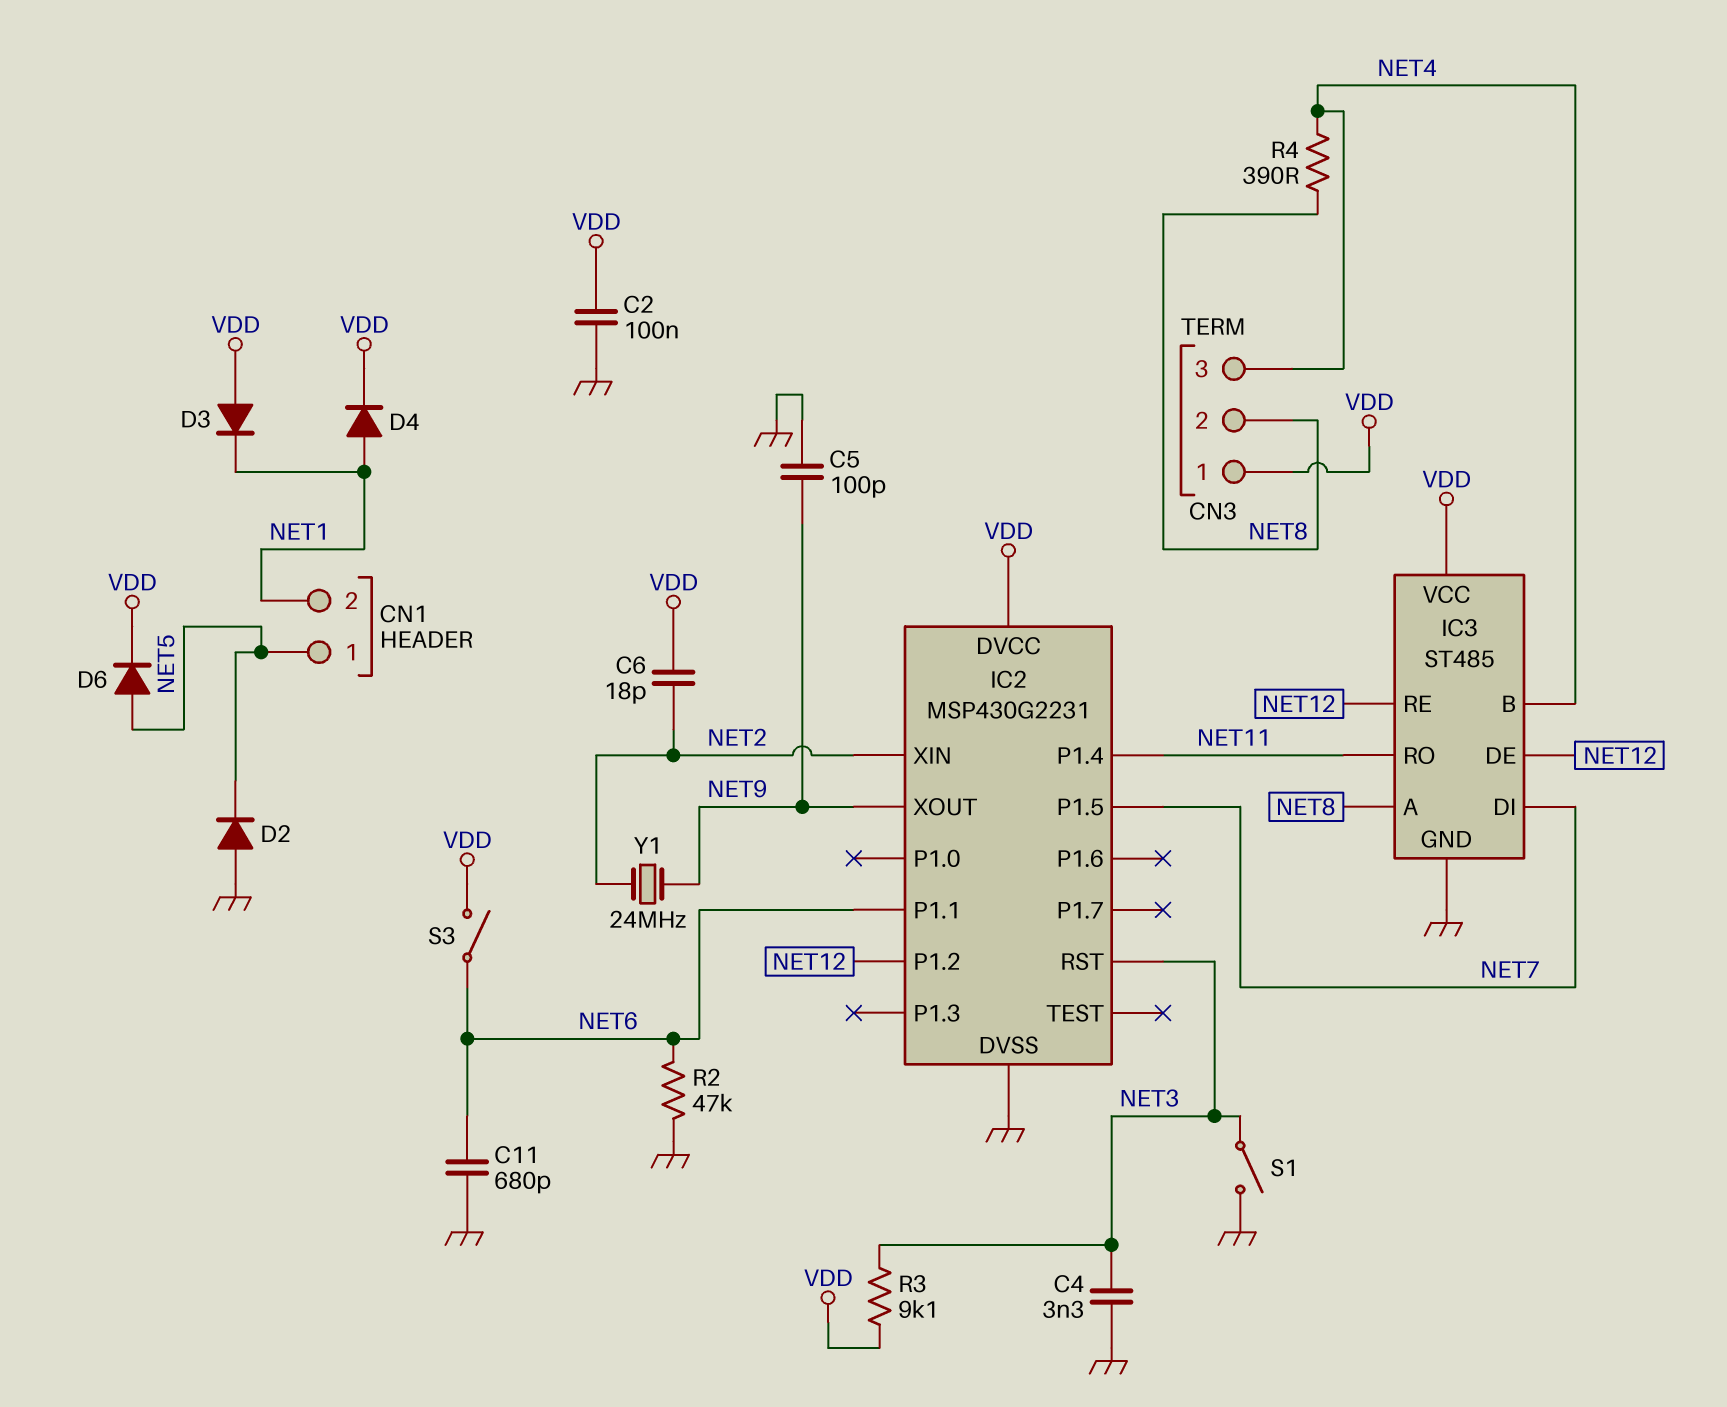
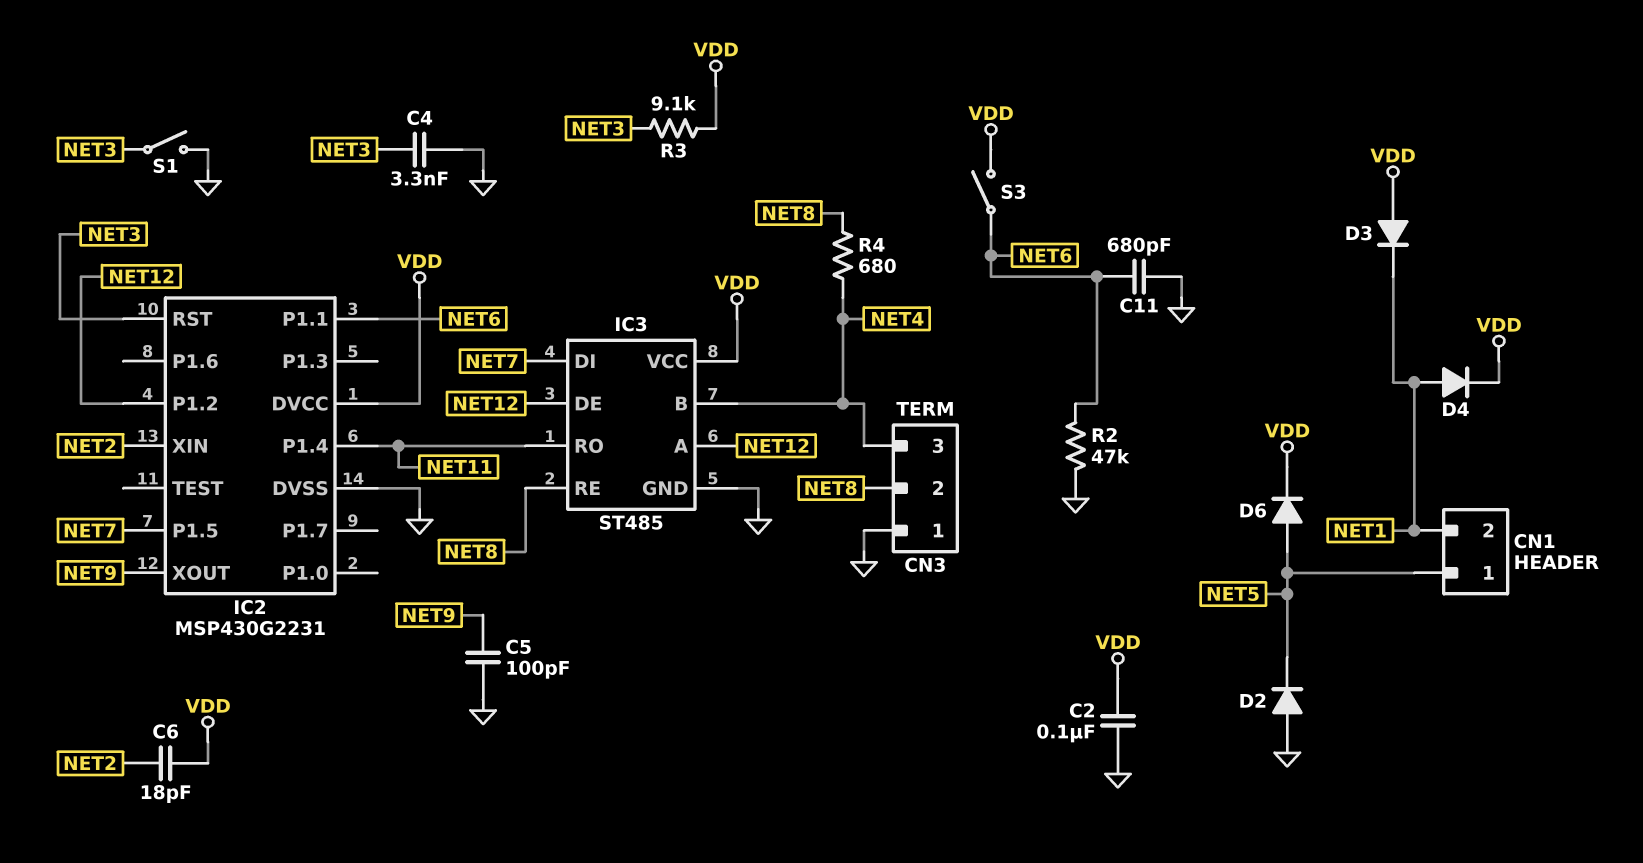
CN3 pin 1: VDD -> GND
IC3 pin A: NET8 -> NET12
IC3 pin RE: NET12 -> NET8
R4: 390 (NET4, NET8) -> 680 (NET4, NET8)
Y1: 24MHz (NET2, NET9) -> none

